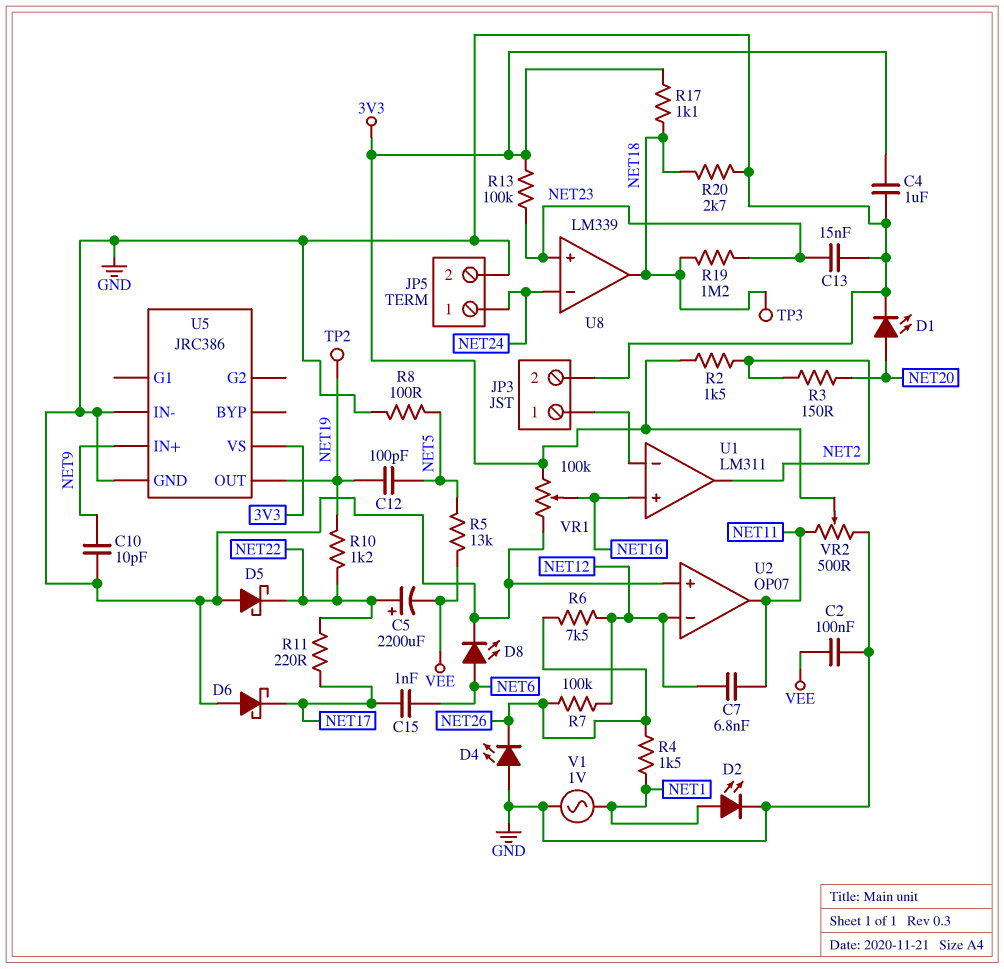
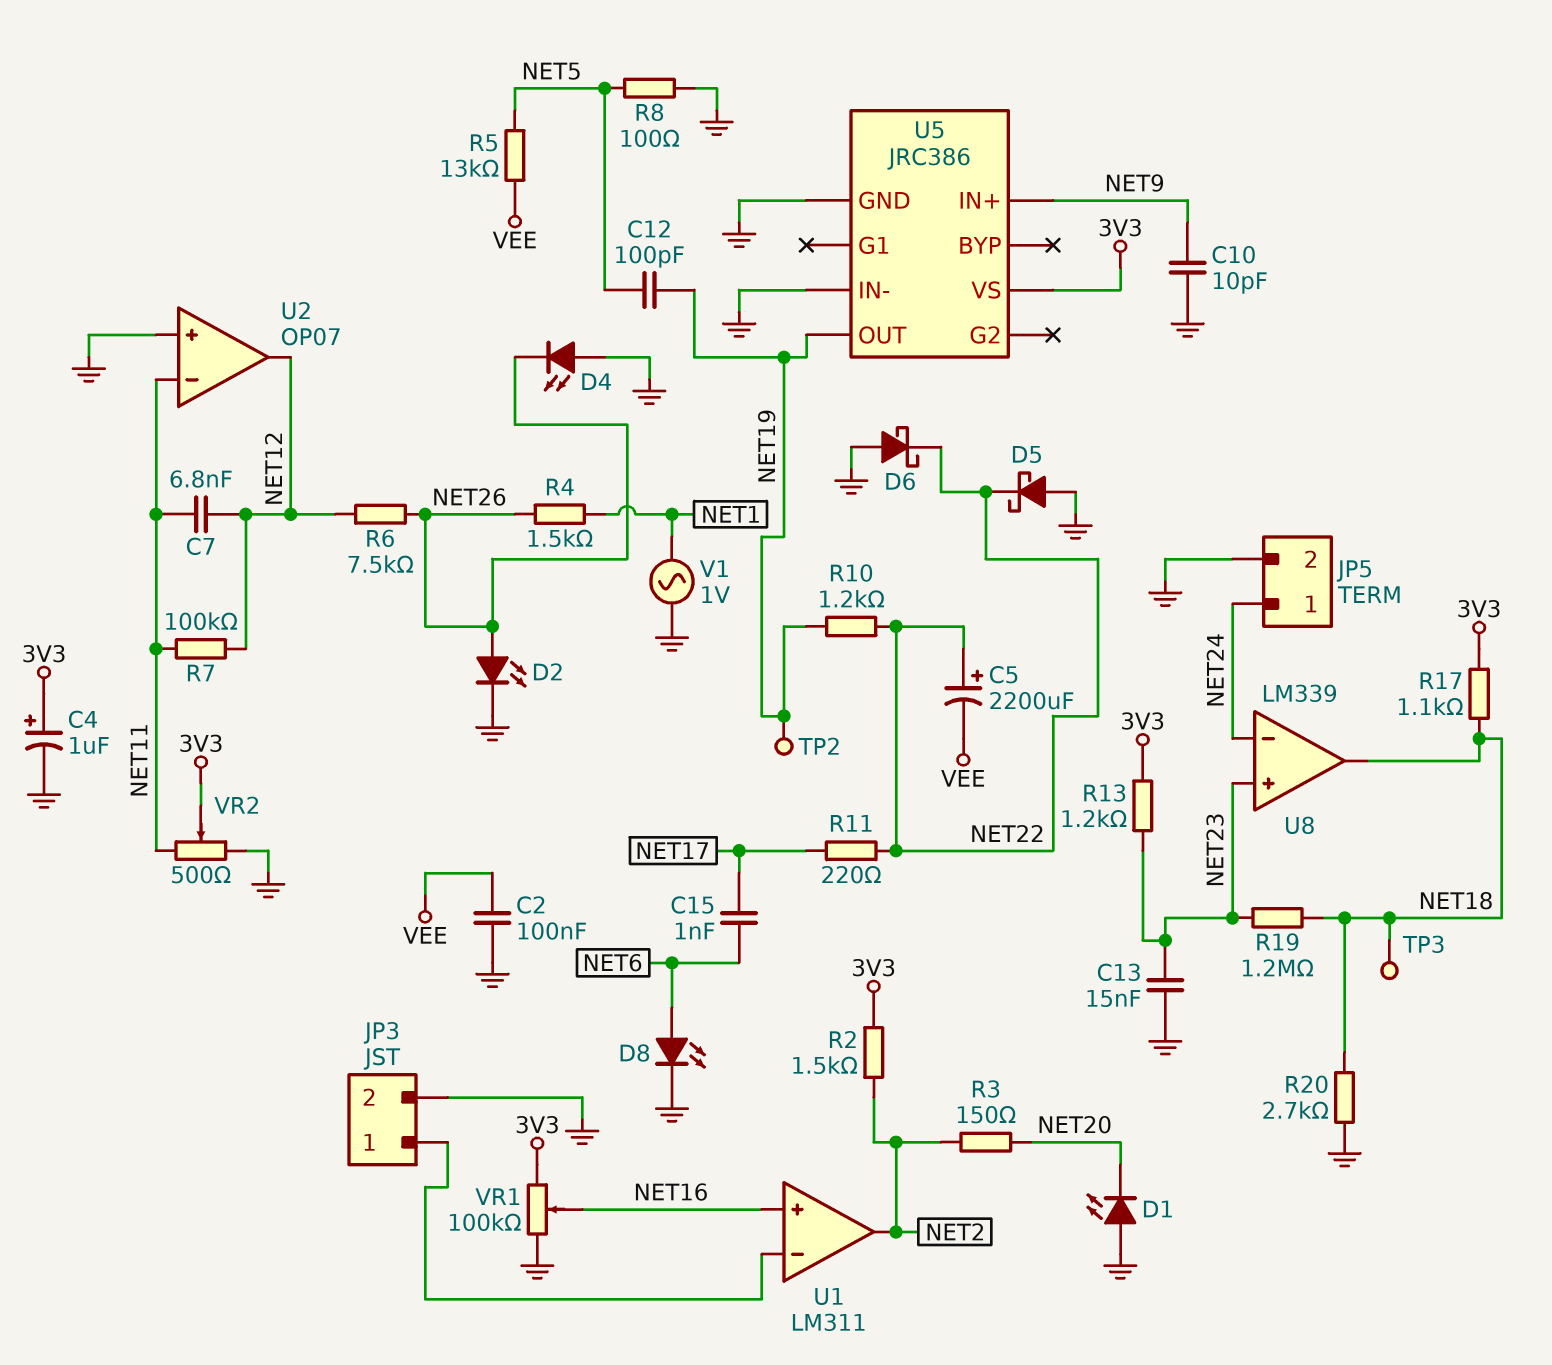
C4: 1uF (3V3, GND) -> 1uF (plus 3V3, minus GND)
D1: LED (A NET20, K GND) -> LED (A GND, K NET20)
D2: LED (A NET1, K GND) -> LED (A NET26, K GND)
D6: schottky (A GND, K NET17) -> schottky (A GND, K NET22)
R7: 100k (NET12, NET26) -> 100k (NET11, NET12)
R13: 100k (3V3, NET23) -> 1.2k (3V3, NET23)
U2 pin in-: NET12 -> NET11
U2 pin out: NET11 -> NET12

